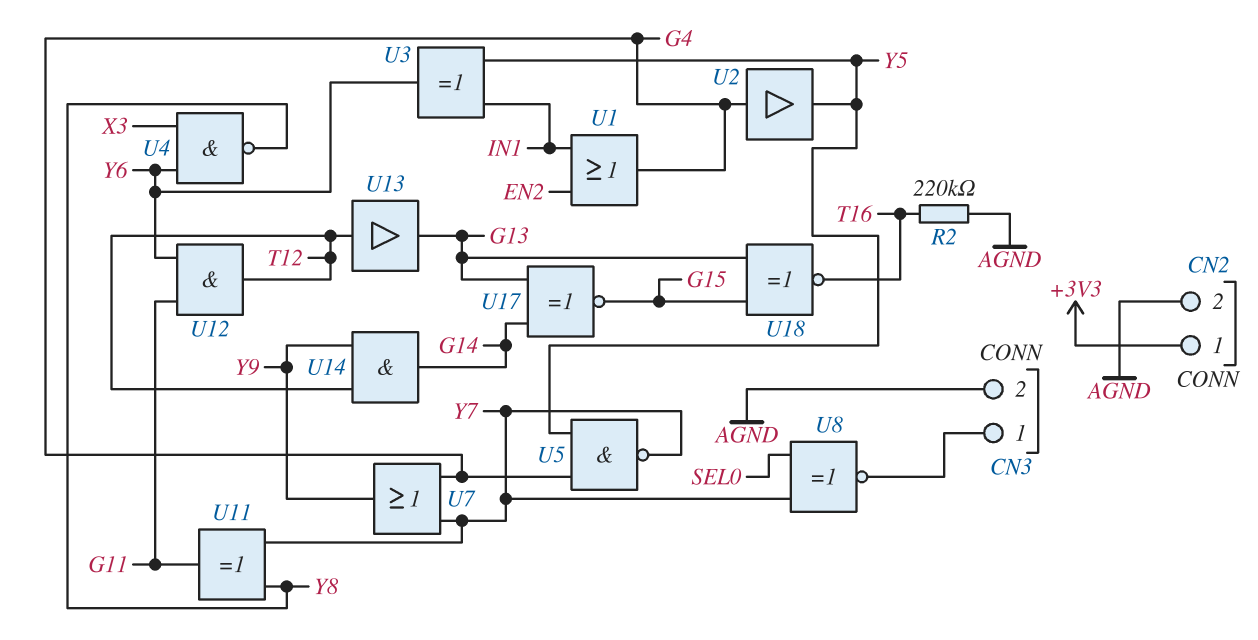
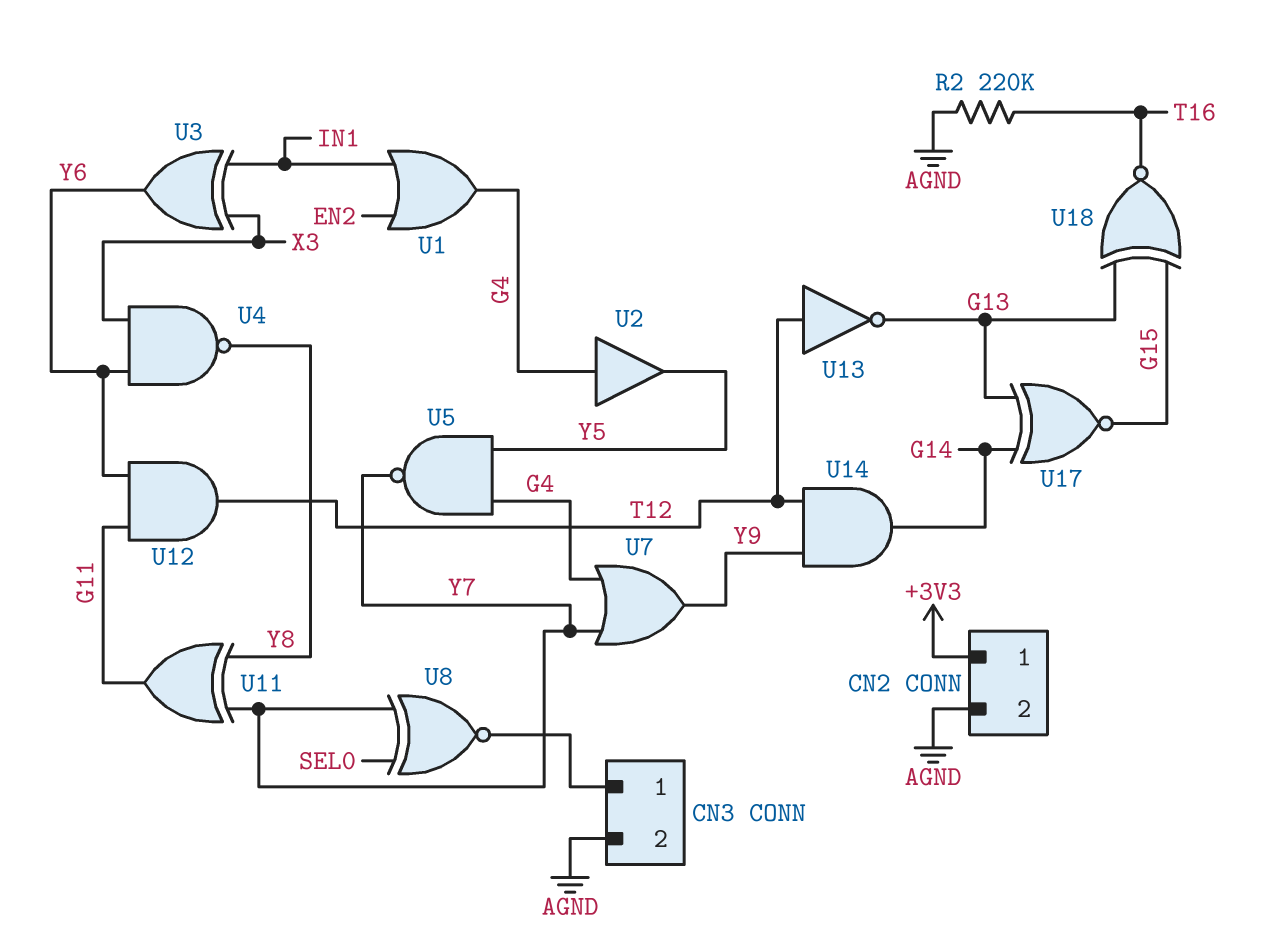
U3: XOR (in IN1, in Y5, out Y6) -> XOR (in IN1, in X3, out Y6)
U13: buffer (in T12, out G13) -> NOT (in T12, out G13)

